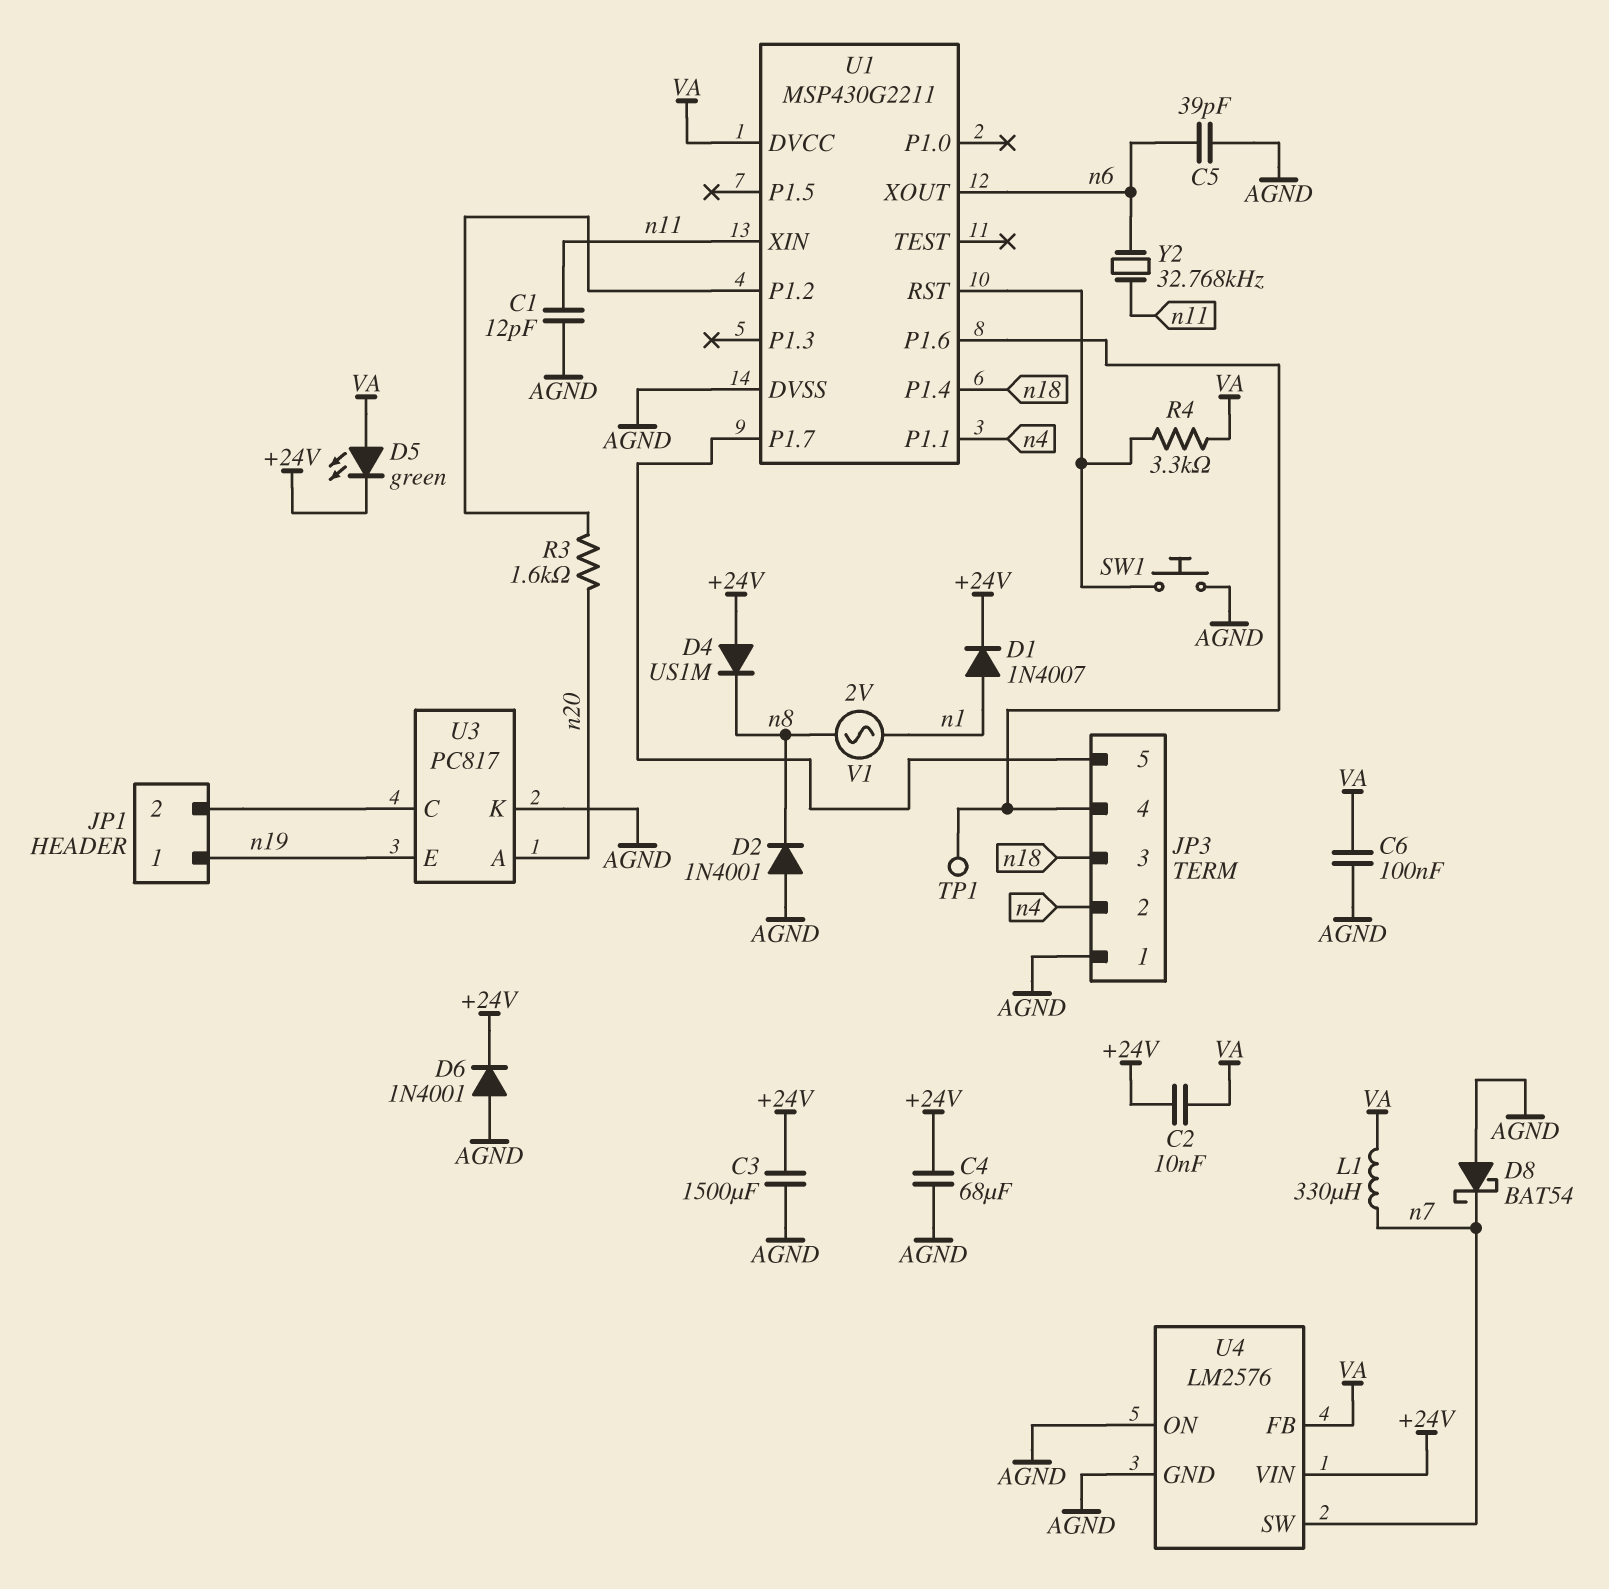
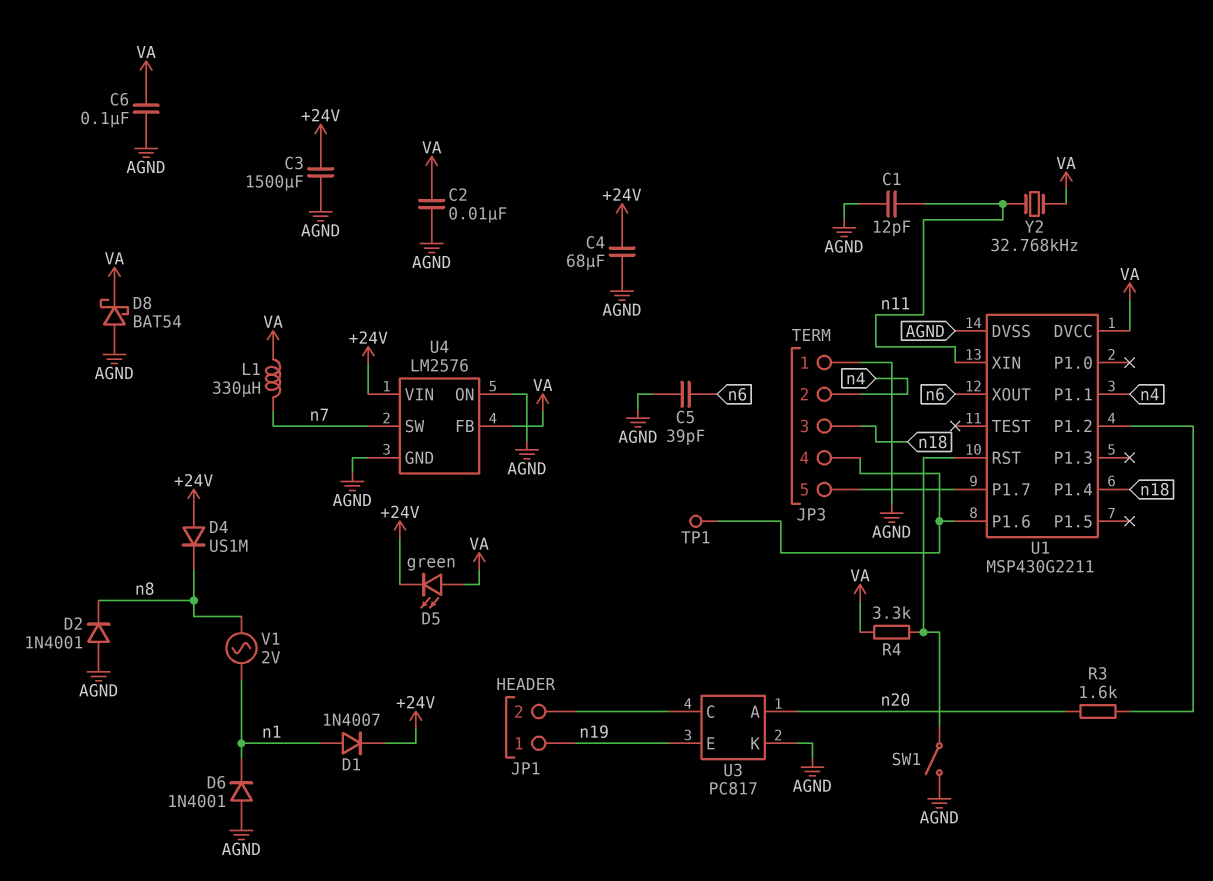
C2: 10nF (+24V, VA) -> 10nF (AGND, VA)
D6: diode 1N4001 (A AGND, K +24V) -> diode 1N4001 (A AGND, K n1)
D8: schottky BAT54 (A AGND, K n7) -> schottky BAT54 (A AGND, K VA)
SW1: button (AGND, U1/RST) -> switch (AGND, U1/RST)
Y2: 32.768kHz (n6, n11) -> 32.768kHz (VA, n11)

